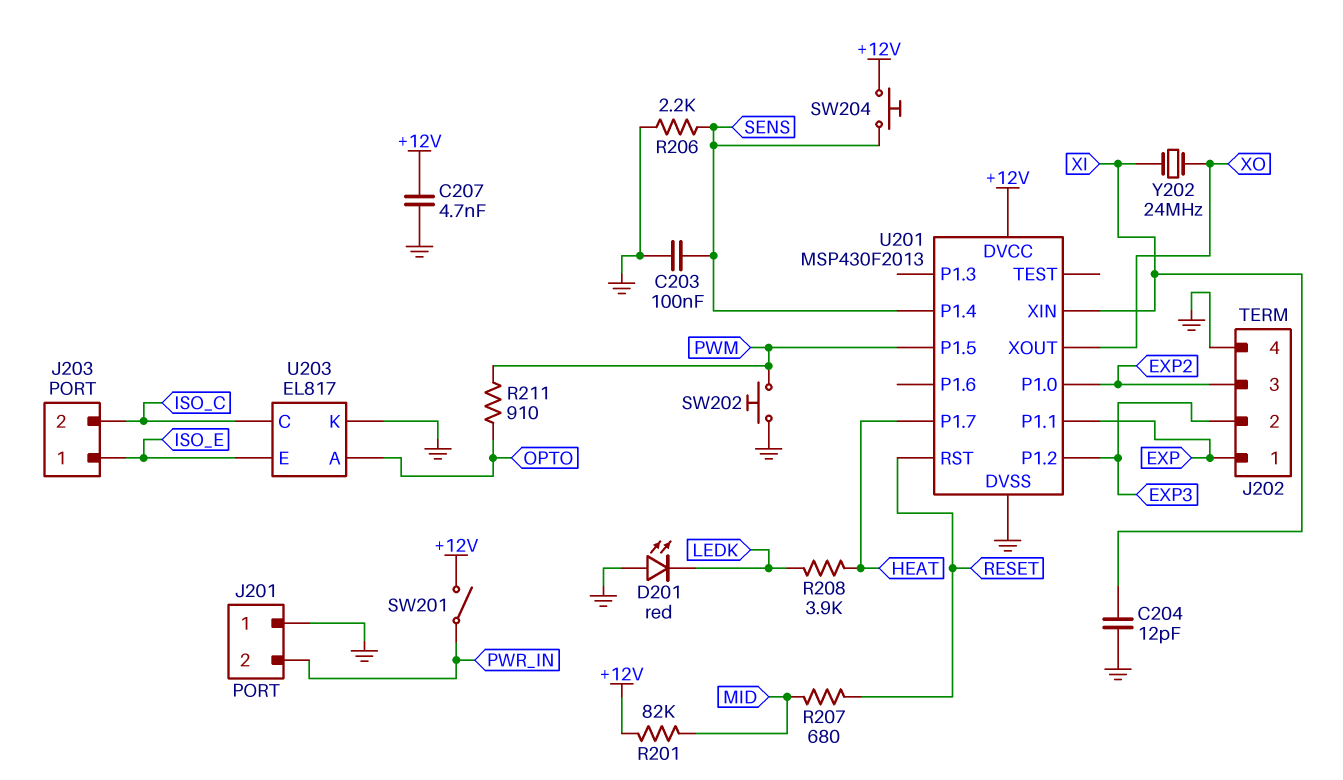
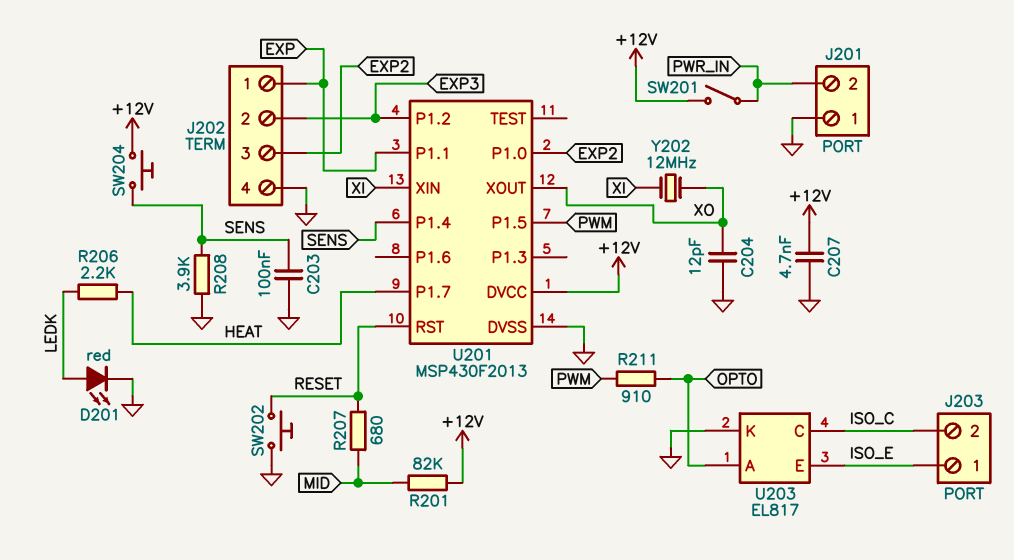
C204: 12pF (GND, XI) -> 12pF (GND, XO)
D201: LED red (A GND, K LEDK) -> LED red (A LEDK, K GND)
R206: 2.2k (GND, SENS) -> 2.2k (HEAT, LEDK)
R208: 3.9k (HEAT, LEDK) -> 3.9k (GND, SENS)
SW202: button (GND, PWM) -> button (GND, RESET)
Y202: 24MHz (XI, XO) -> 12MHz (XI, XO)

